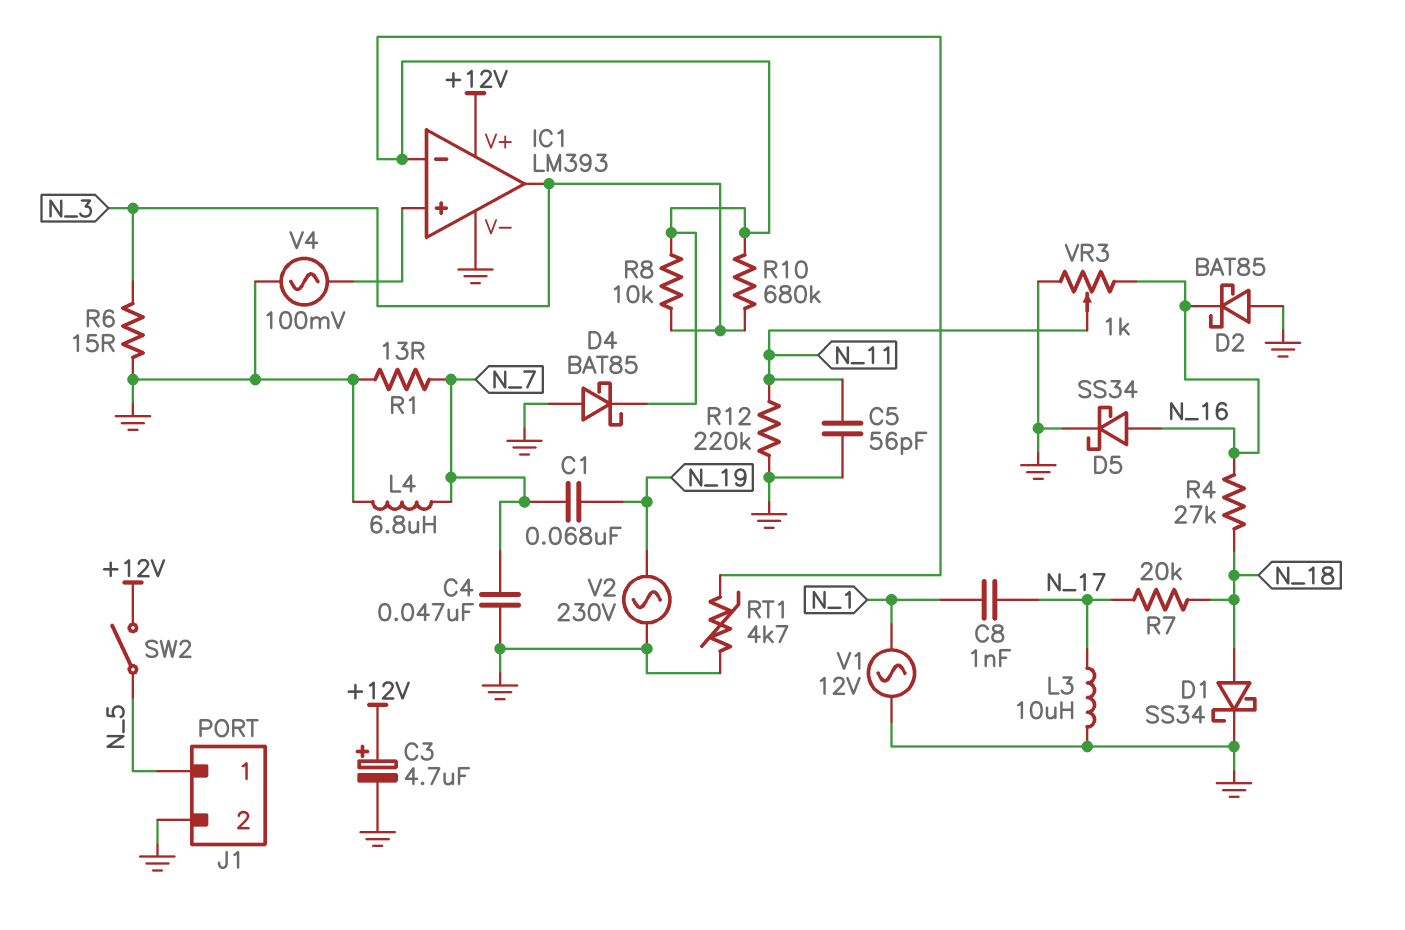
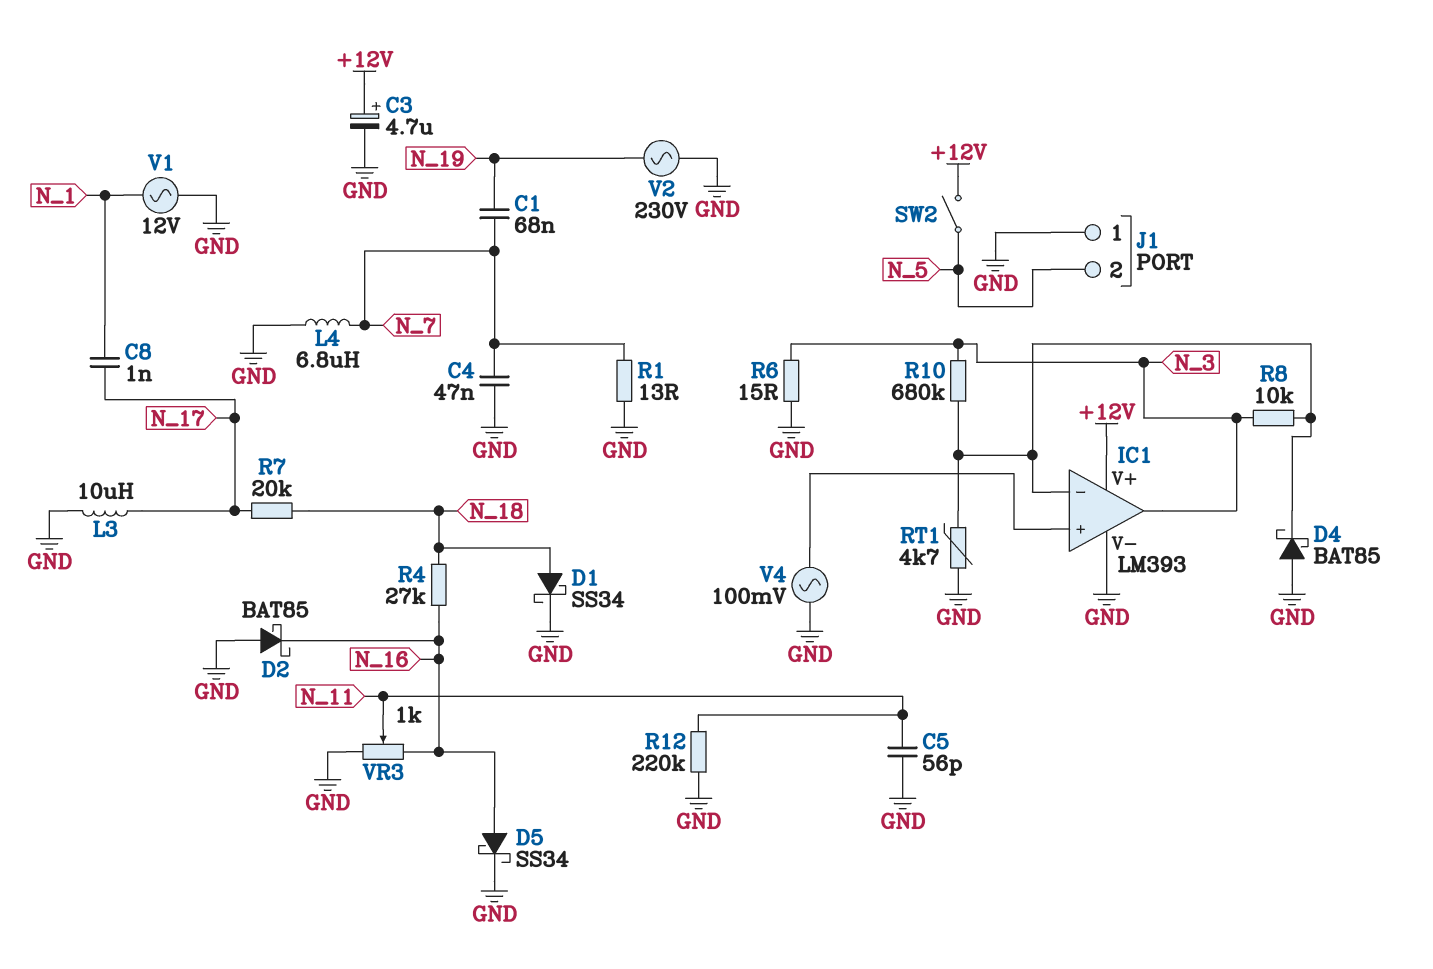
J1 pin 1: N_5 -> GND
J1 pin 2: GND -> N_5

